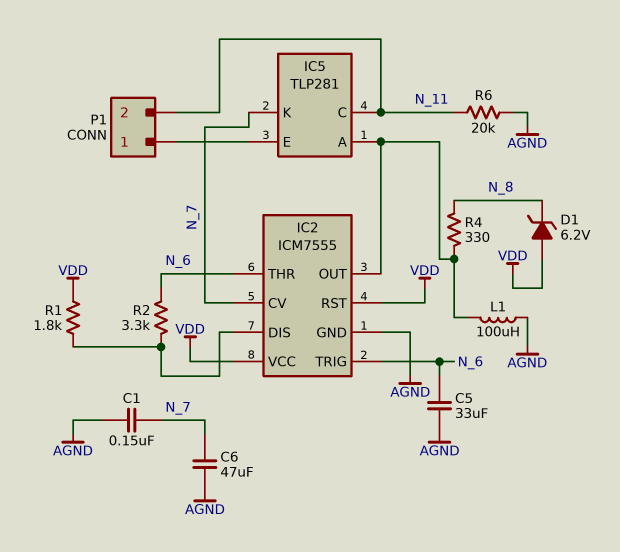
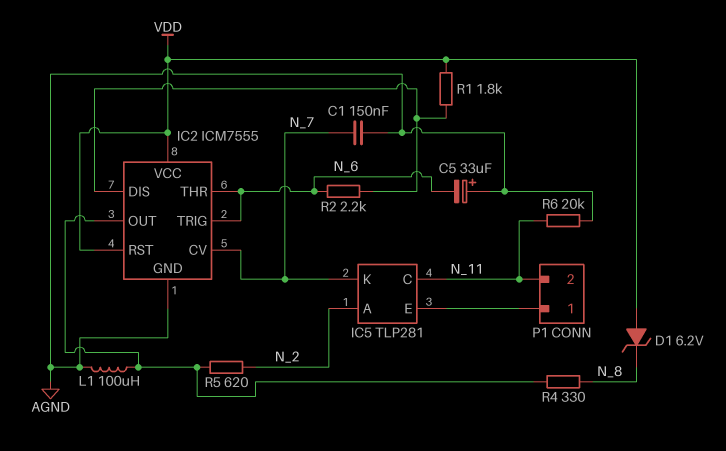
C5: 33uF (AGND, N_6) -> 33uF (plus AGND, minus N_6)
C6: 47uF (AGND, N_7) -> none
IC5 pin A: IC2/OUT -> N_2
R2: 3.3k (IC2/DIS, N_6) -> 2.2k (IC2/DIS, N_6)
R5: none -> 620 (IC2/OUT, N_2)

